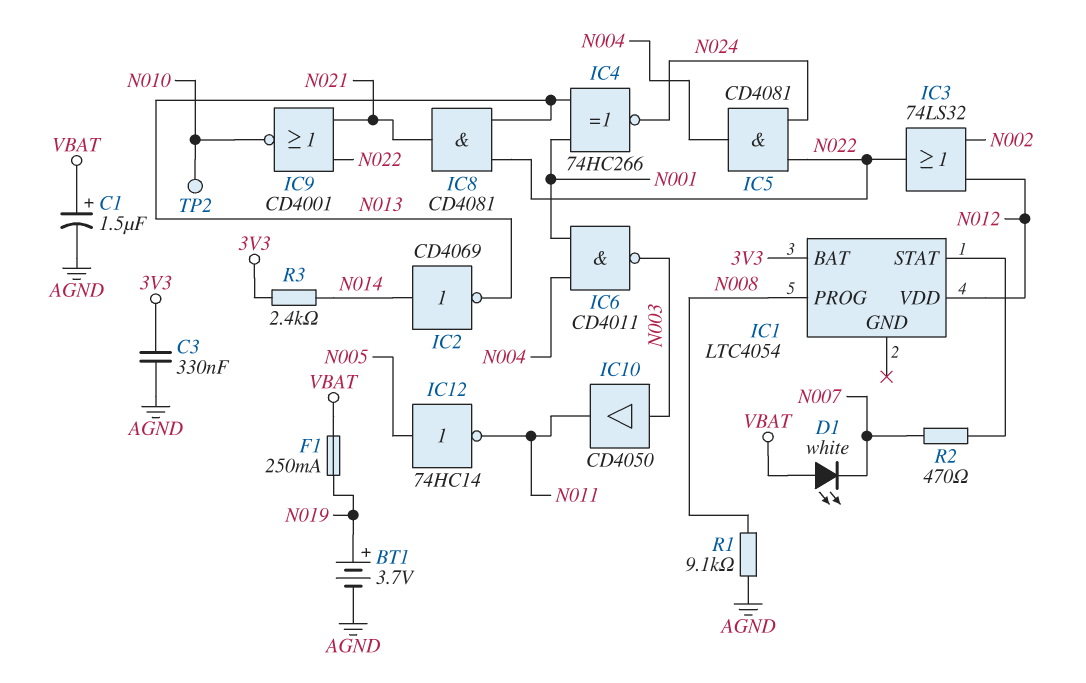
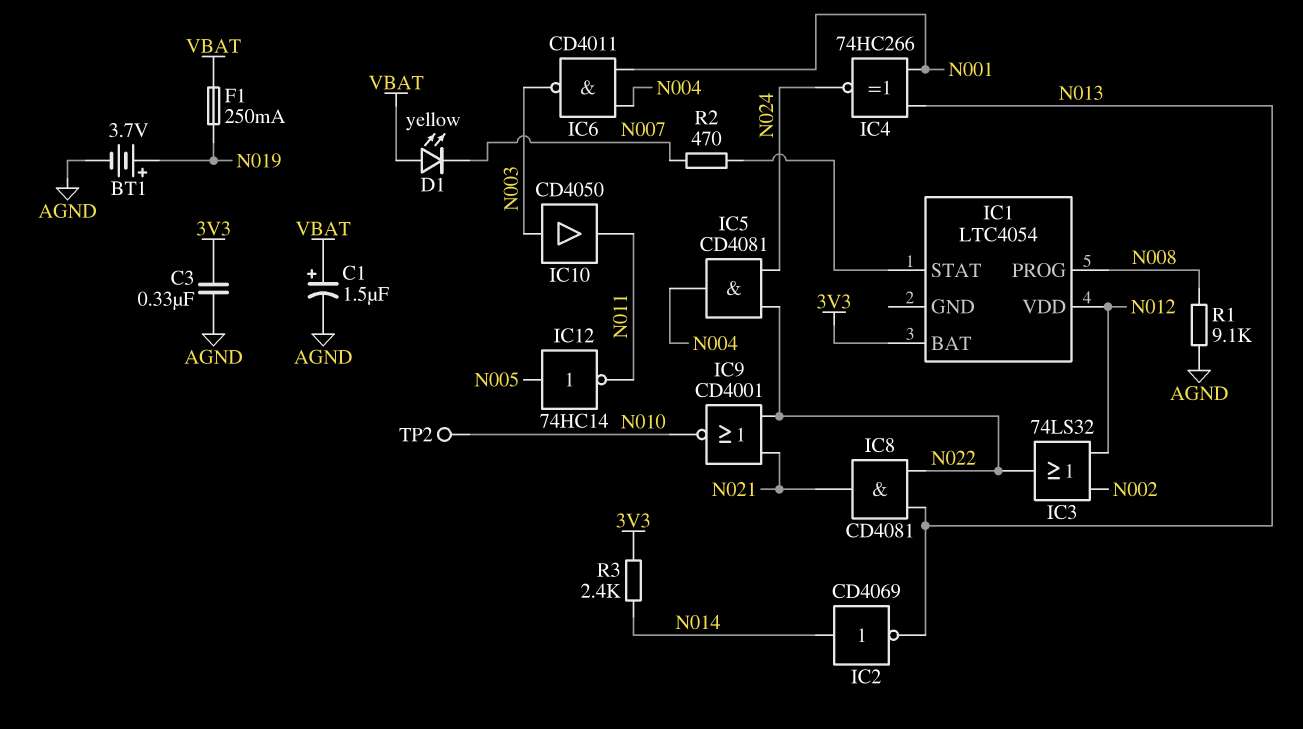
D1: LED white (A VBAT, K N007) -> LED yellow (A VBAT, K N007)

